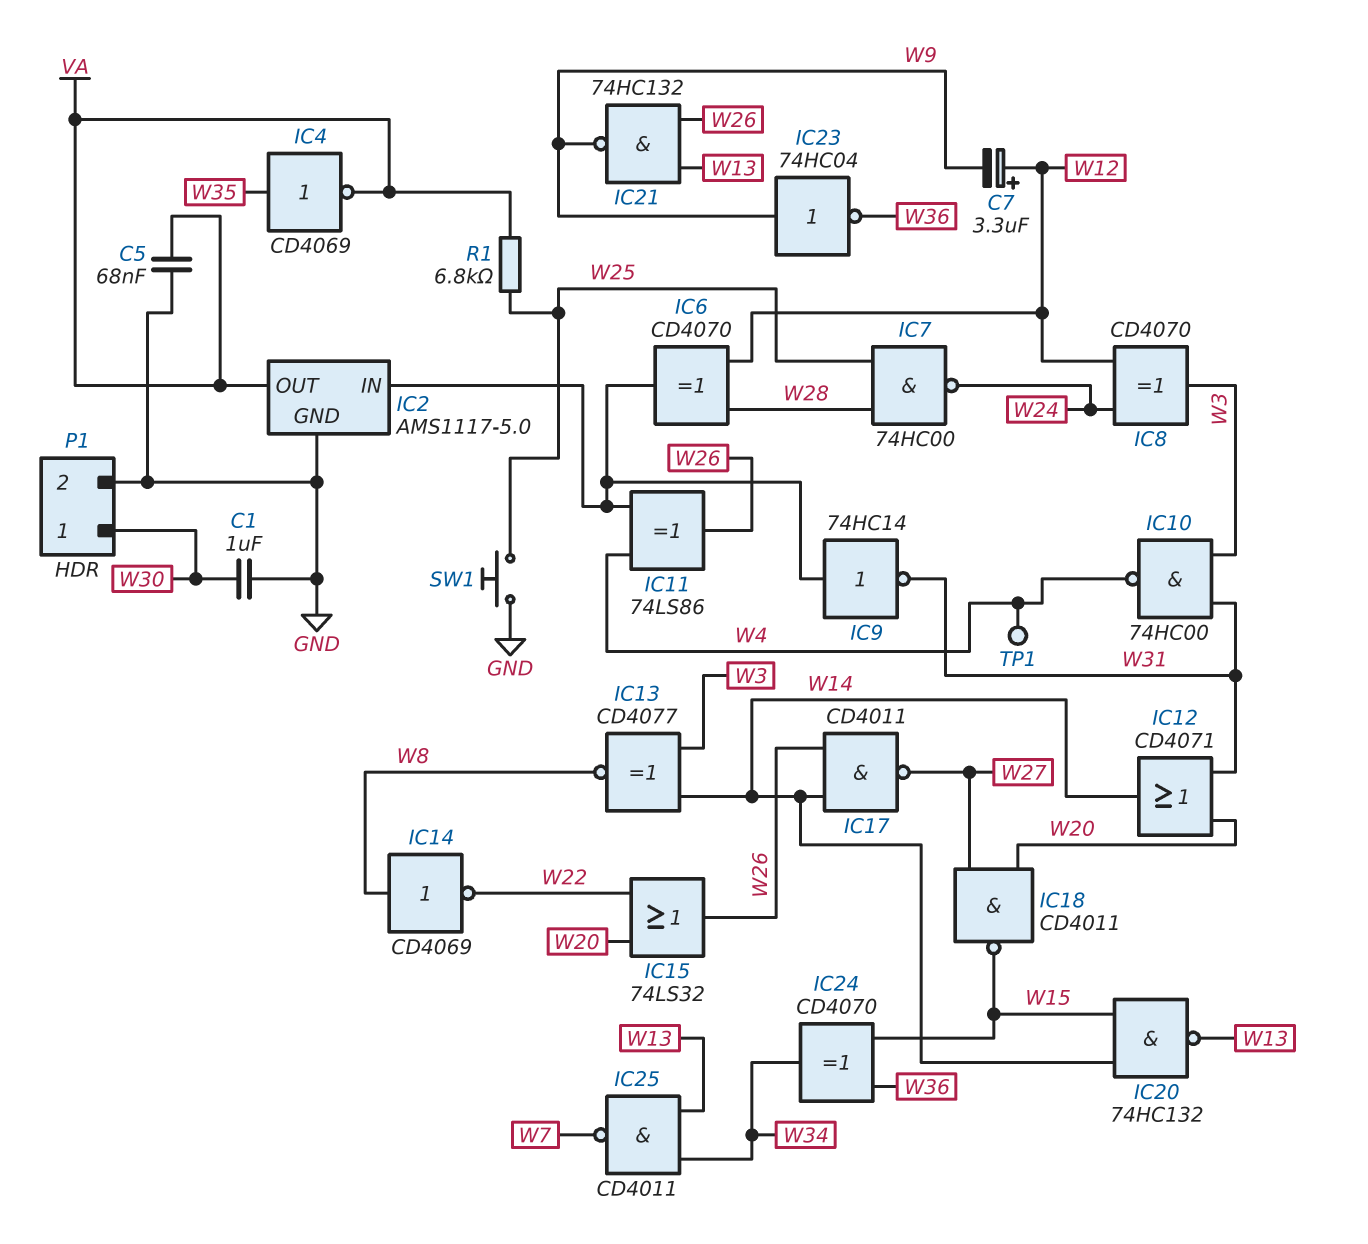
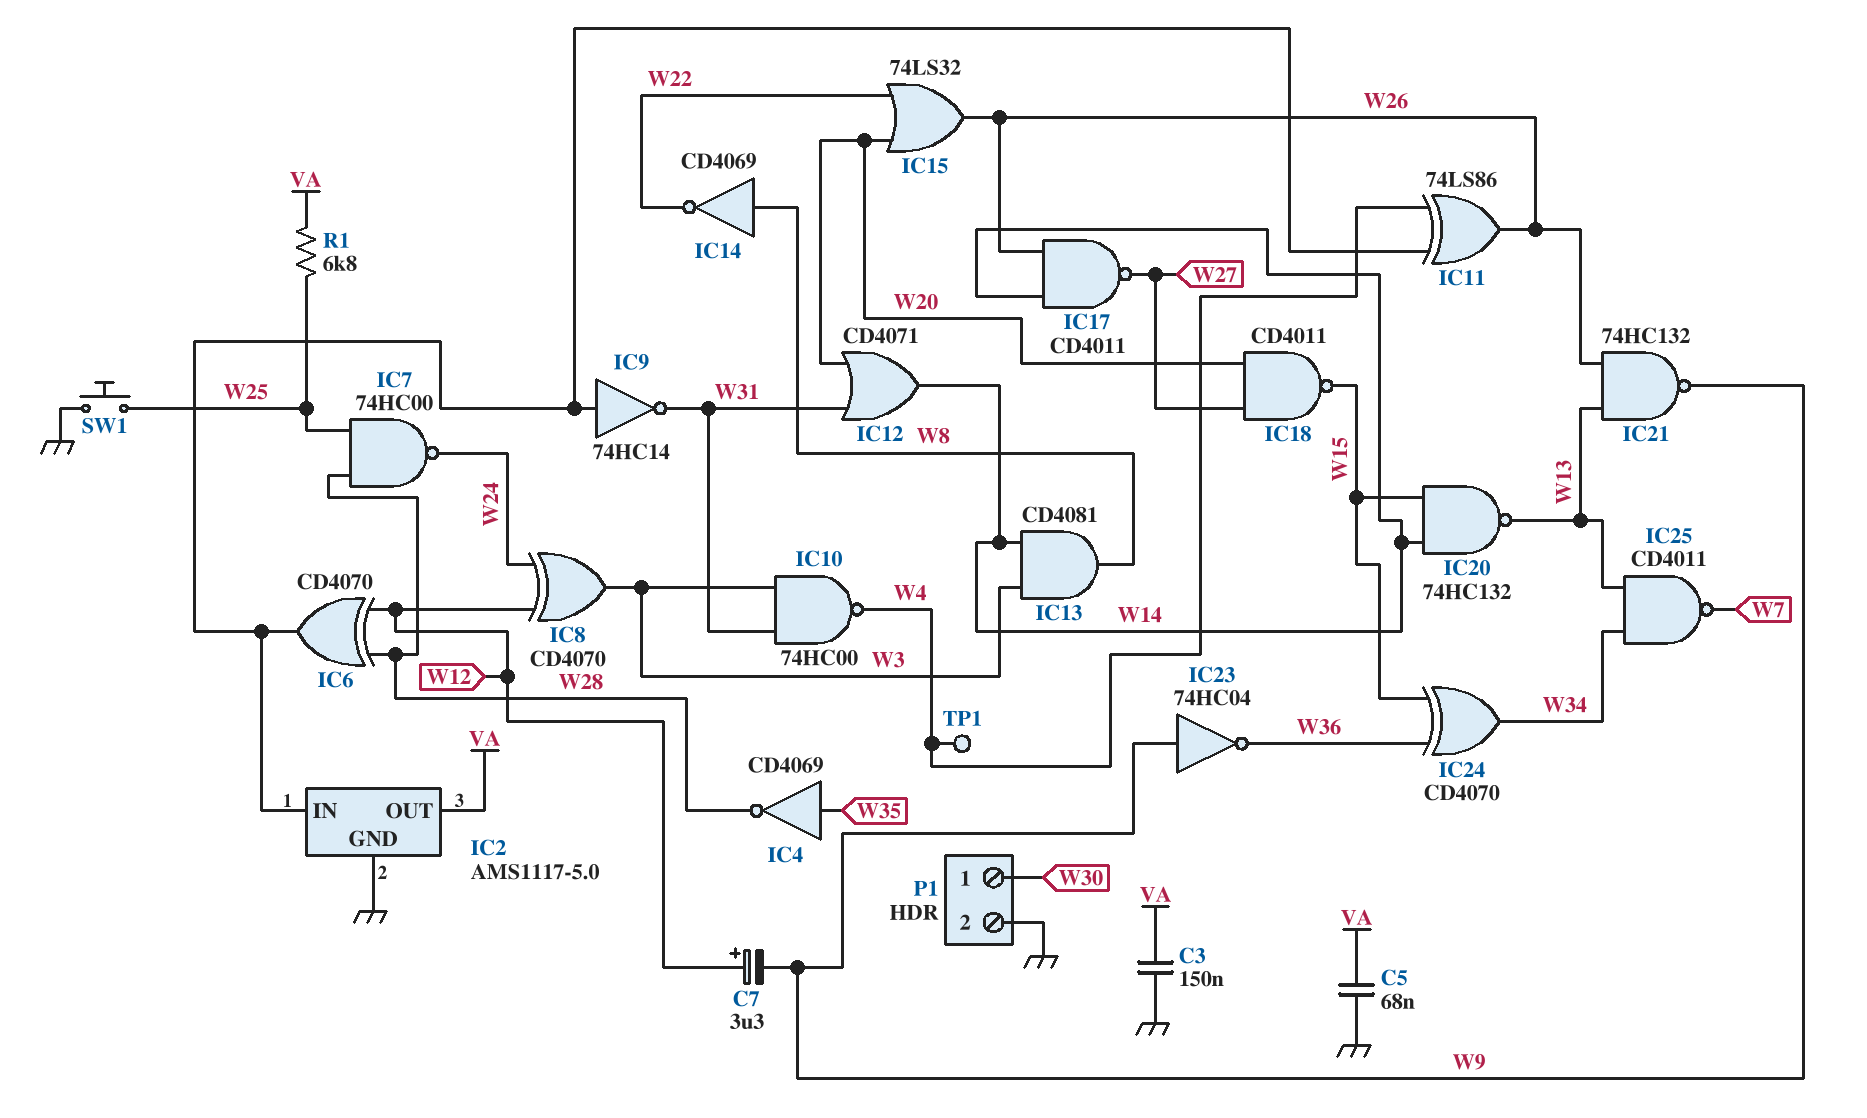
C1: 1uF (GND, W30) -> none
C3: none -> 150nF (GND, VA)
IC4: NOT CD4069 (in W35, out VA) -> NOT CD4069 (in W35, out W28)
IC13: XNOR CD4077 (in W3, in W14, out W8) -> AND CD4081 (in W3, in W14, out W8)

